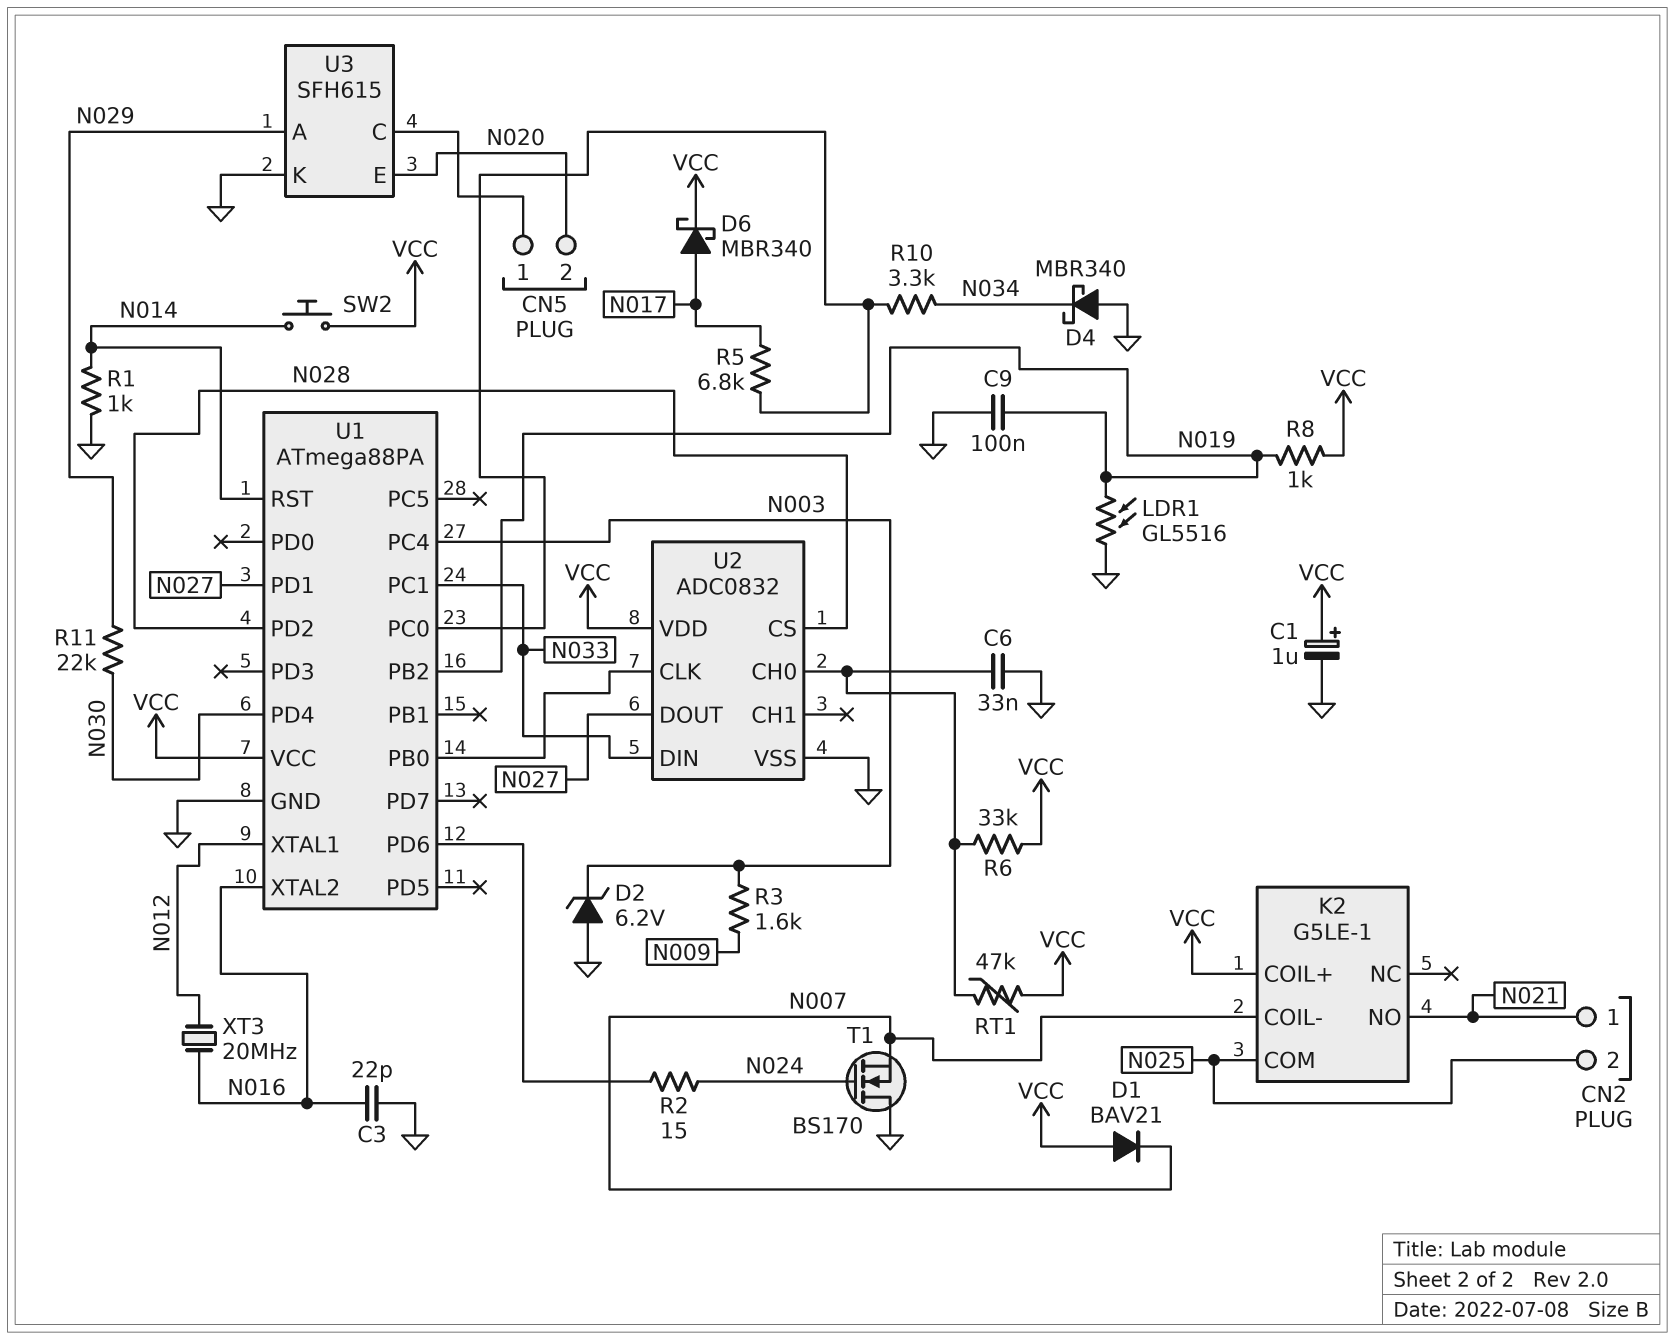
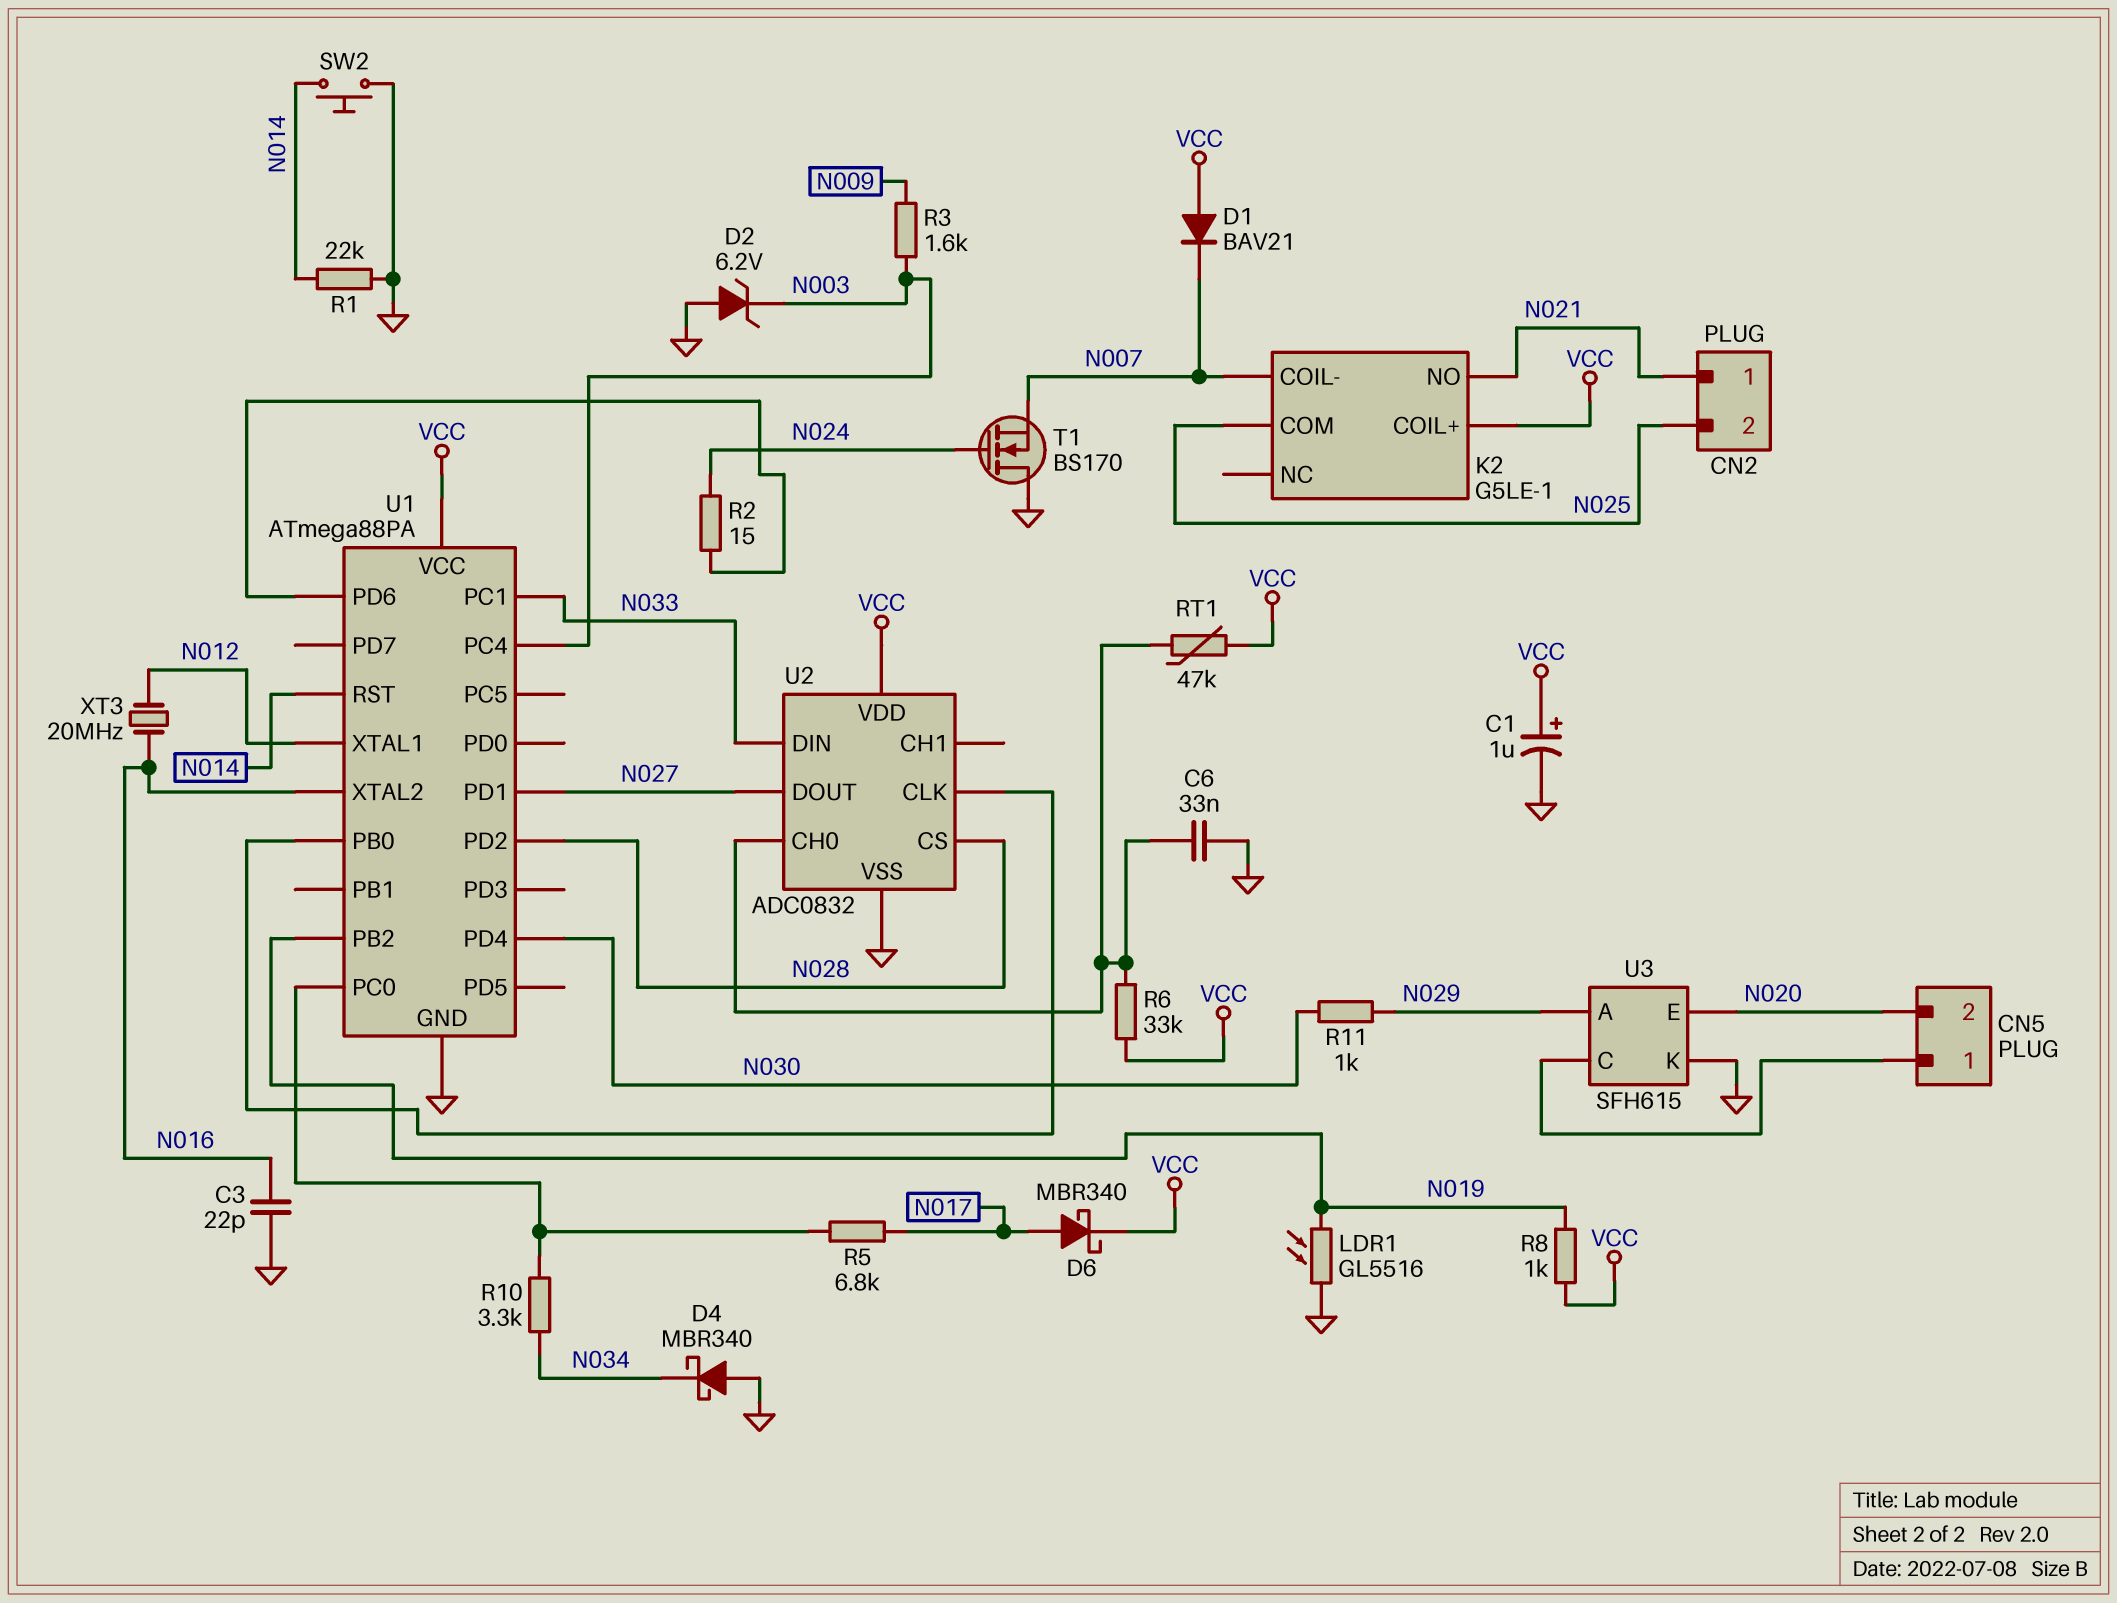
C9: 100nF (GND, N019) -> none
R1: 1k (GND, N014) -> 22k (GND, N014)
R11: 22k (N029, N030) -> 1k (N029, N030)
SW2: button (N014, VCC) -> button (GND, N014)

